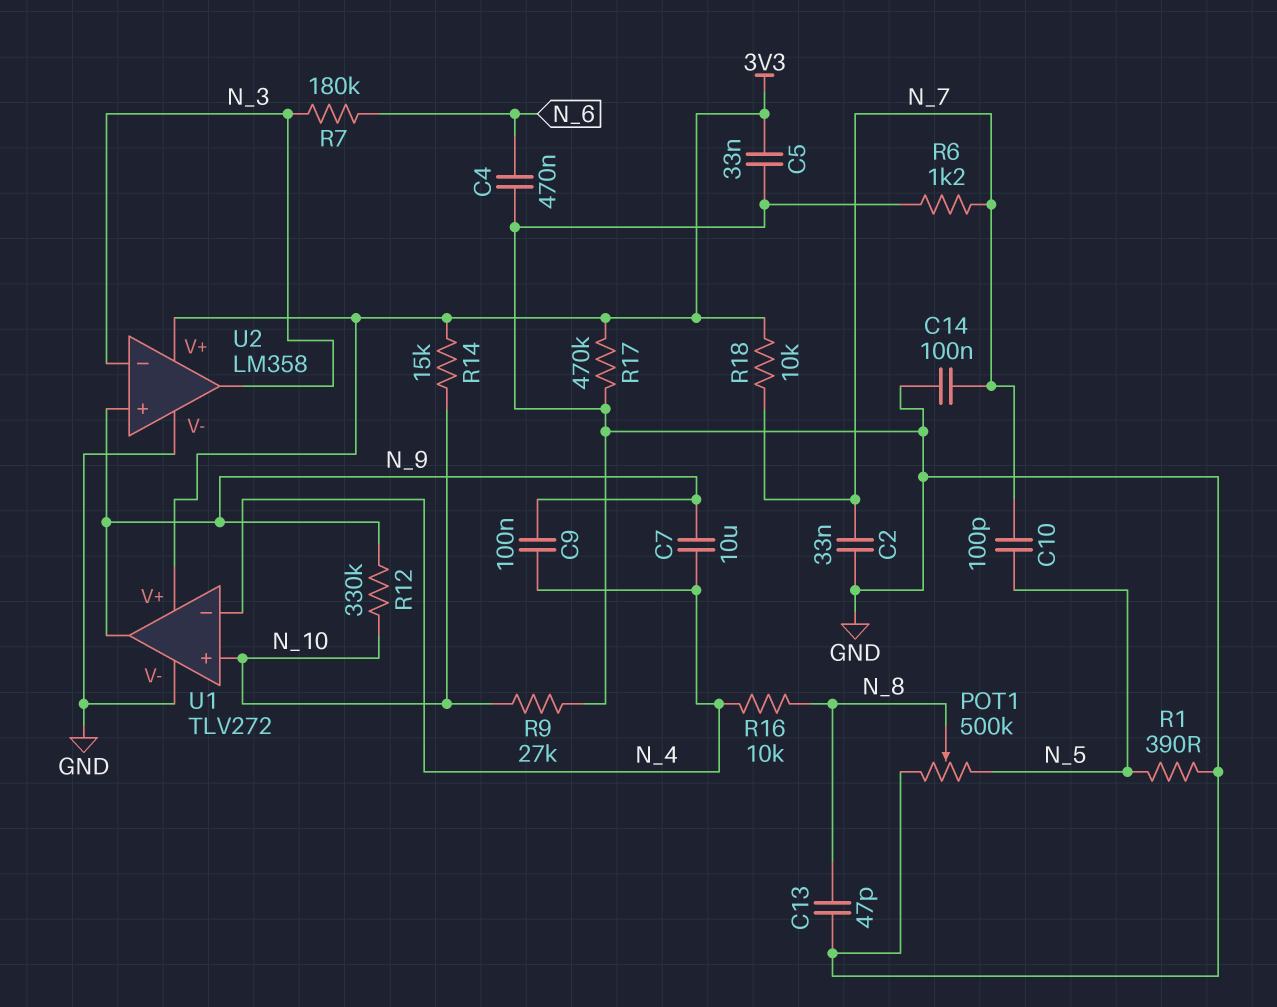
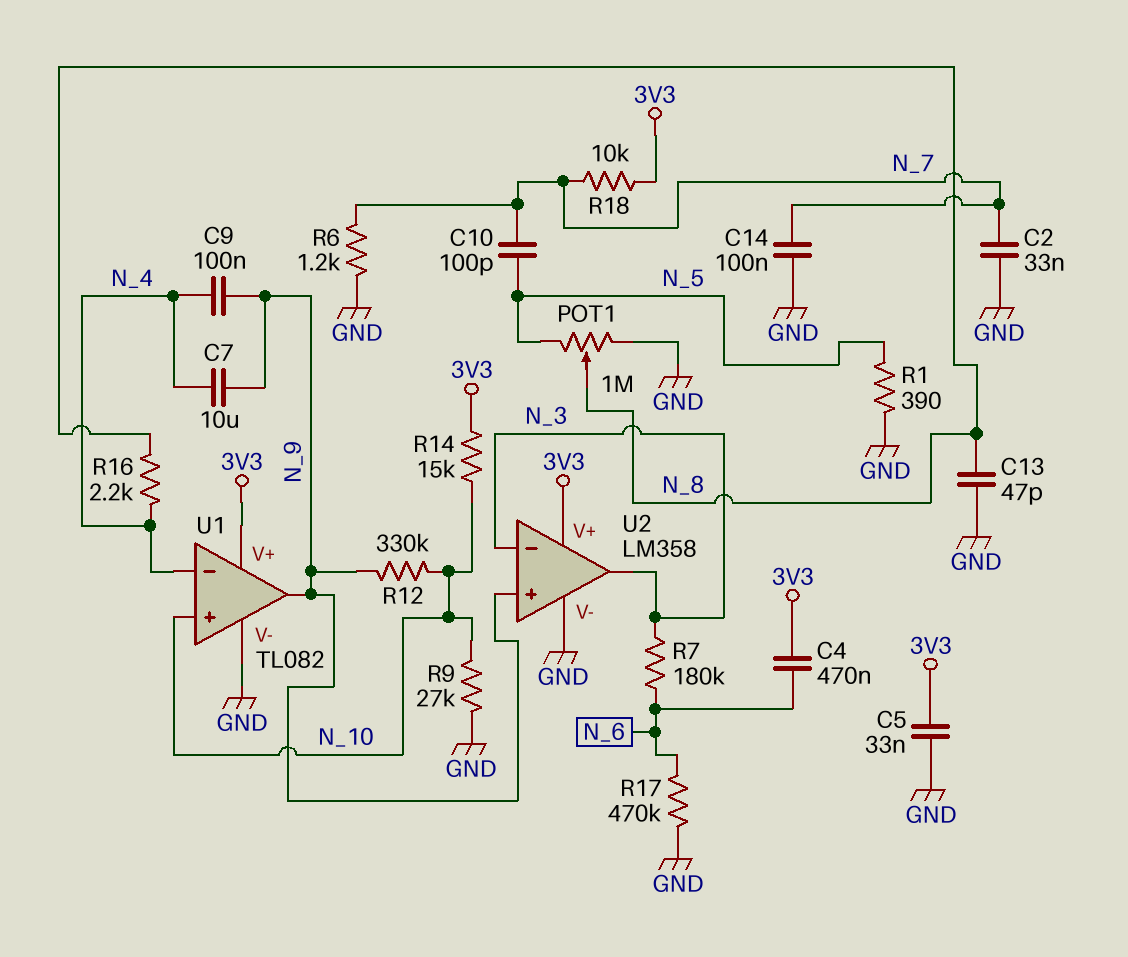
C4: 470nF (GND, N_6) -> 470nF (3V3, N_6)
POT1: 500k (GND, N_5, wiper N_8) -> 1M (GND, N_5, wiper N_8)
R16: 10k (N_4, N_8) -> 2.2k (N_4, N_8)
R17: 470k (3V3, GND) -> 470k (GND, N_6)
U1: TLV272 -> TL082

